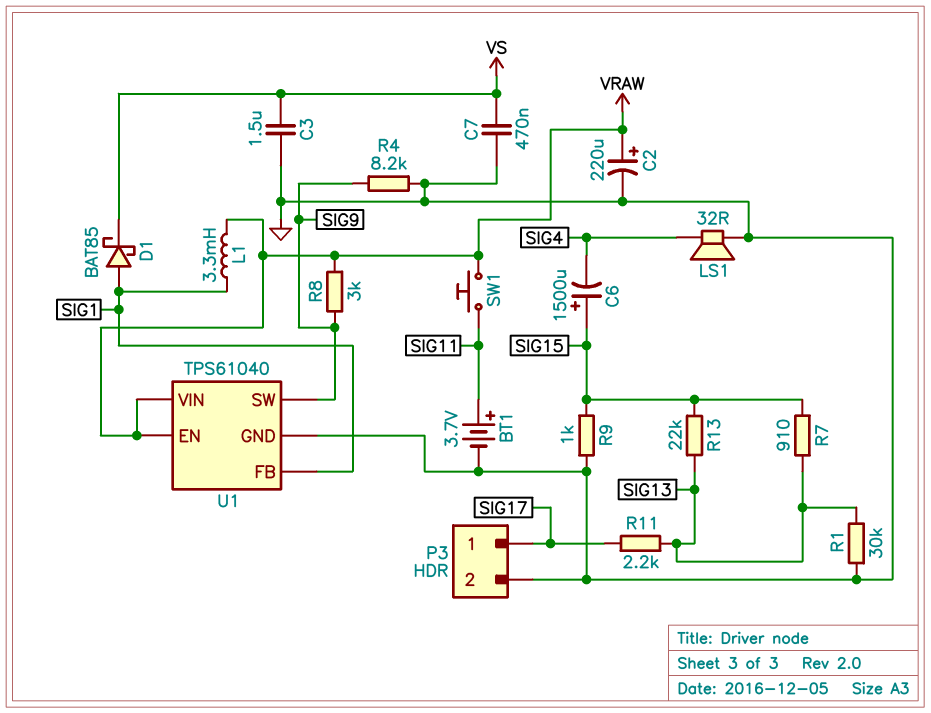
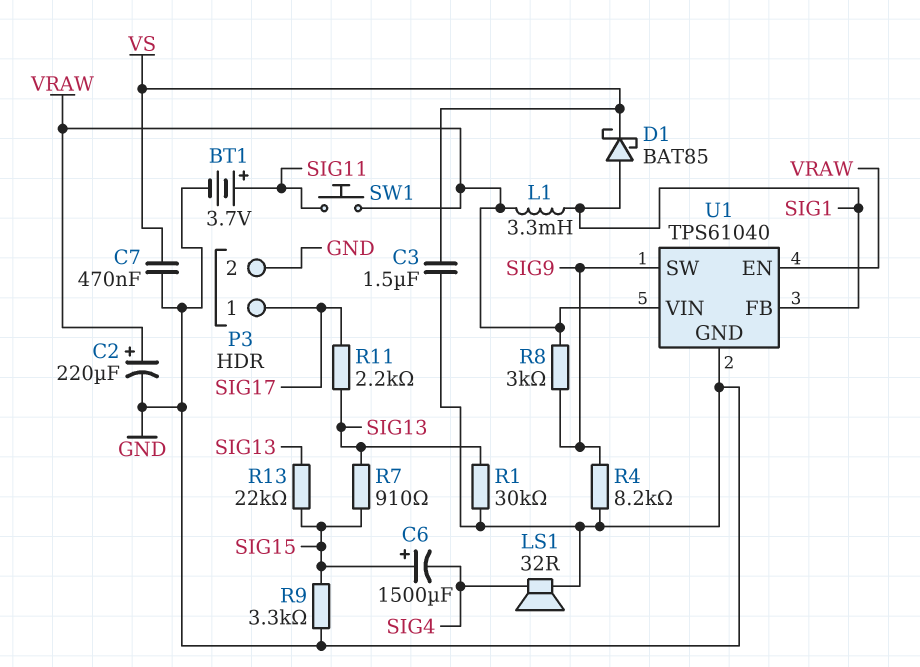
R9: 1k (GND, SIG15) -> 3.3k (GND, SIG15)

